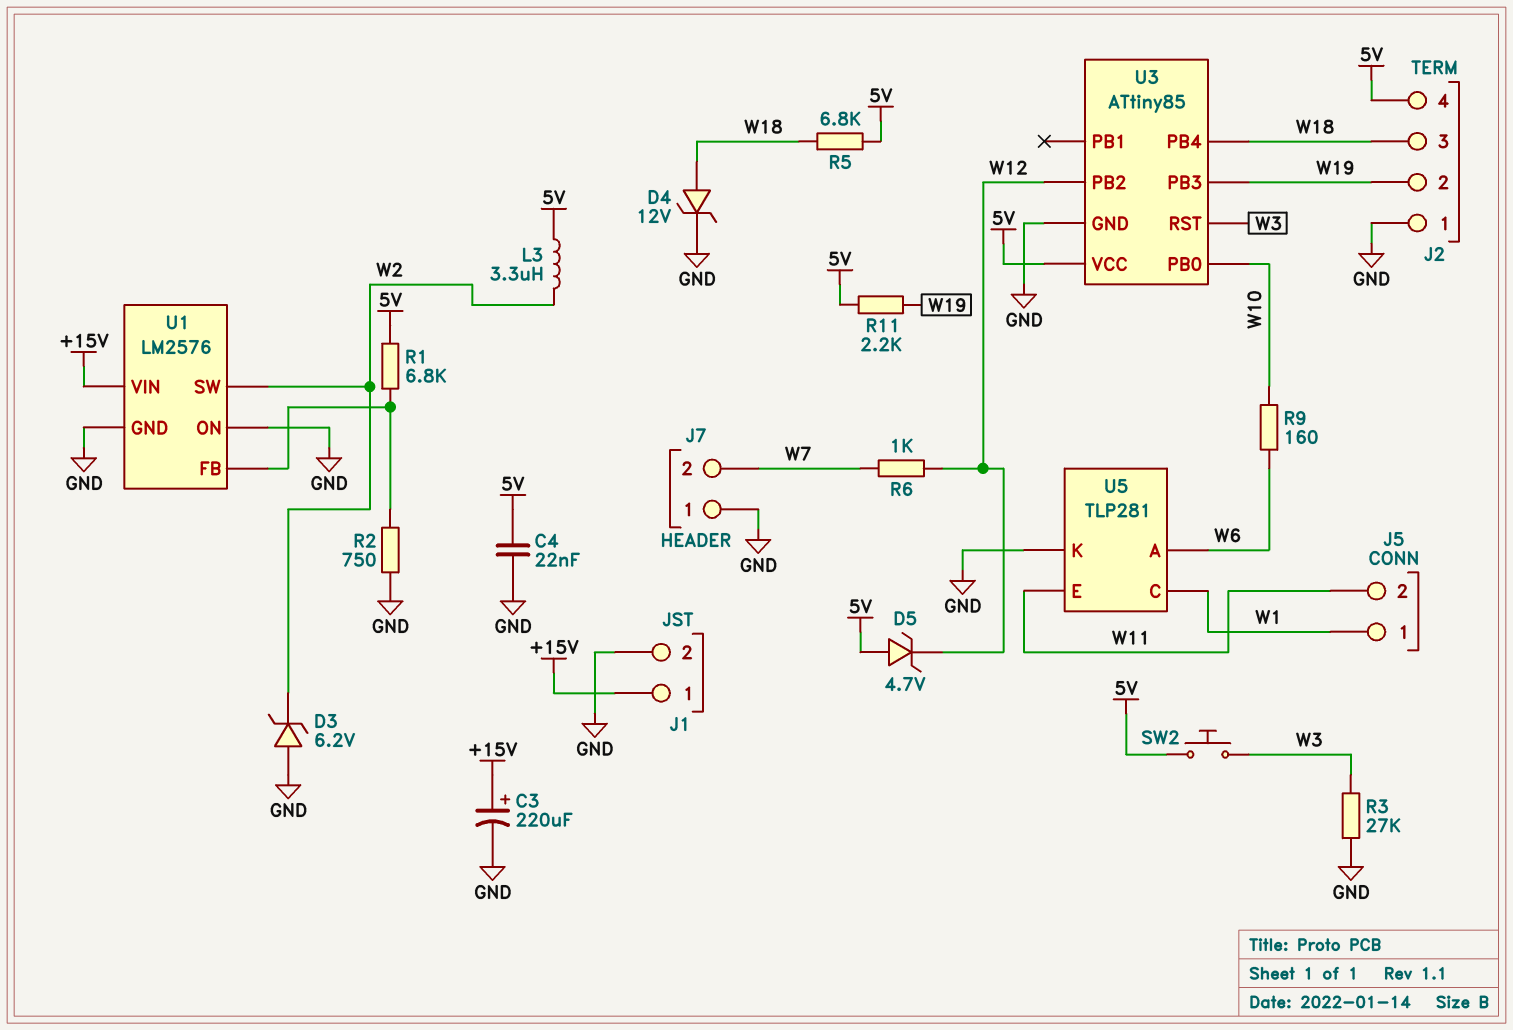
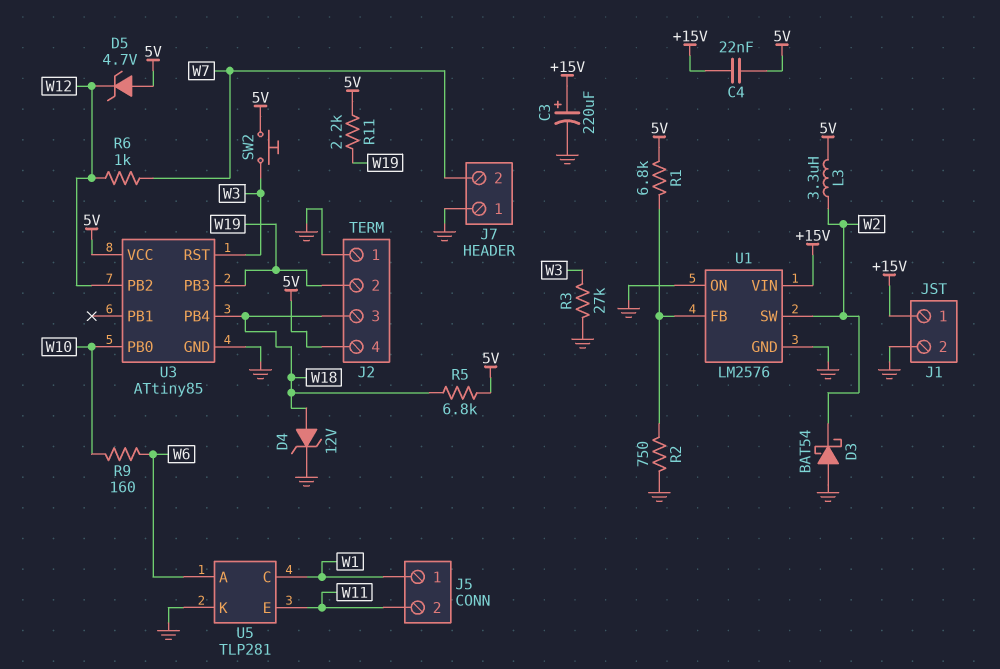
C4: 22nF (5V, GND) -> 22nF (+15V, 5V)
D3: zener 6.2V (A GND, K W2) -> schottky BAT54 (A GND, K W2)

